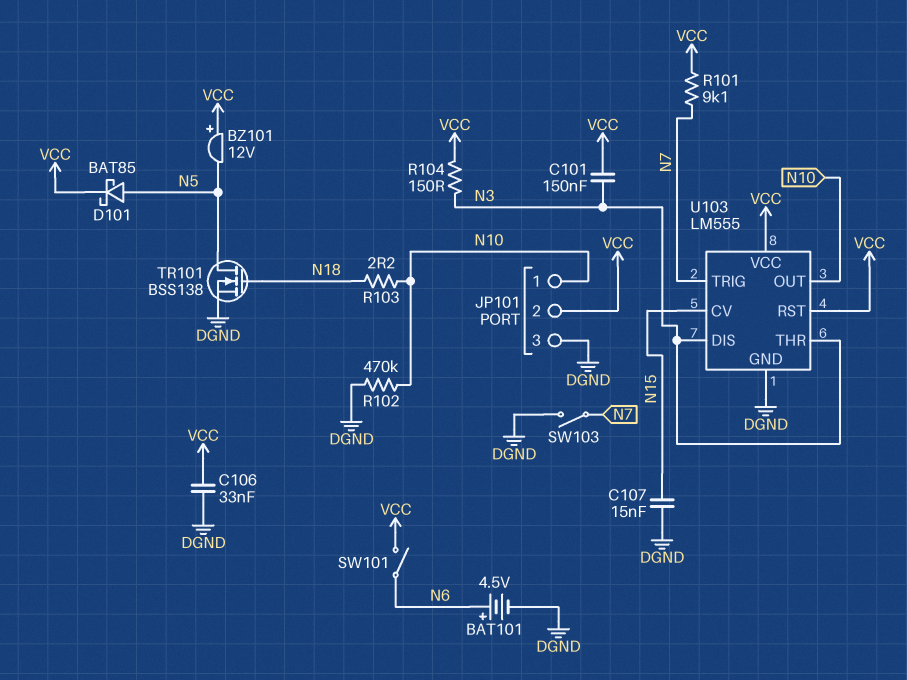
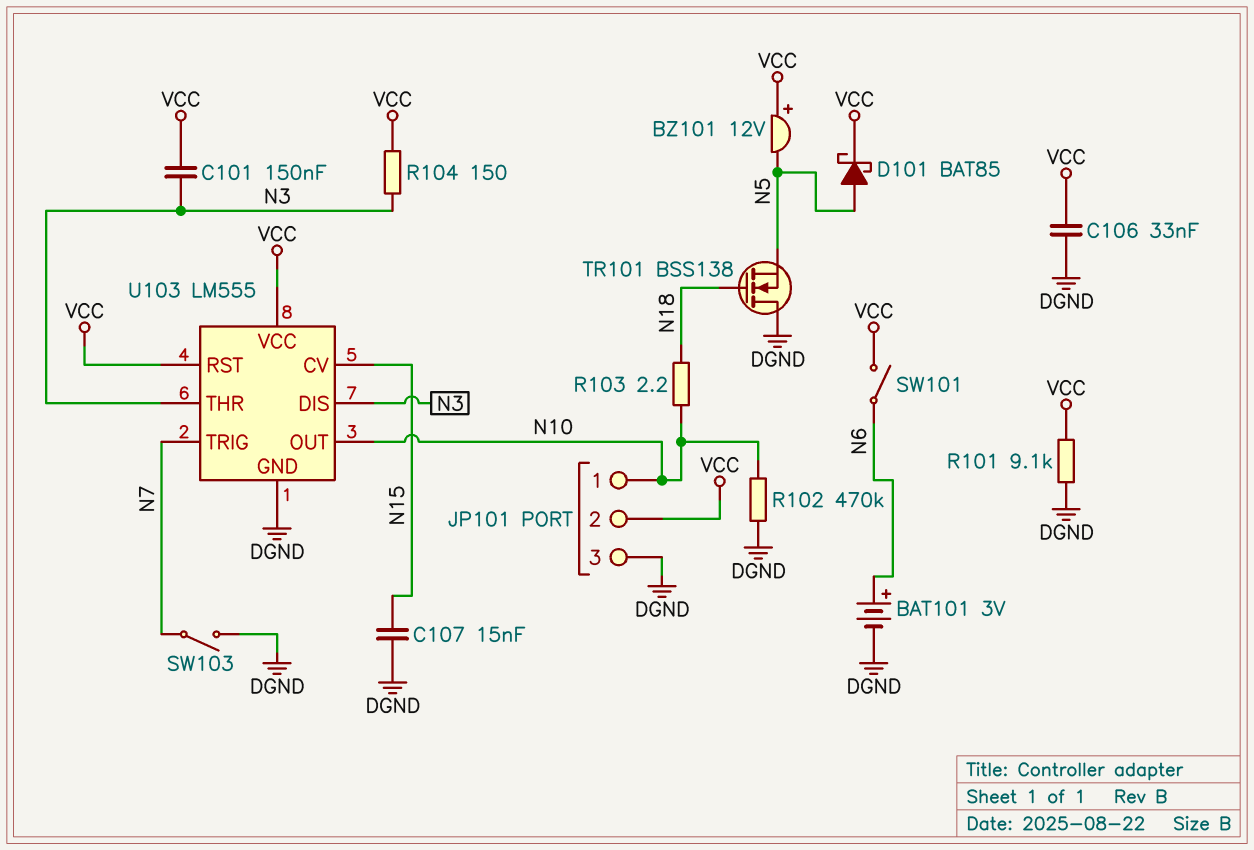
BAT101: 4.5V (plus N6, minus DGND) -> 3V (plus N6, minus DGND)
R101: 9.1k (N7, VCC) -> 9.1k (DGND, VCC)
TR101: NMOS BSS138 (G N18, D N5, S DGND) -> NMOS BSS138 (G N18, D DGND, S N5)

